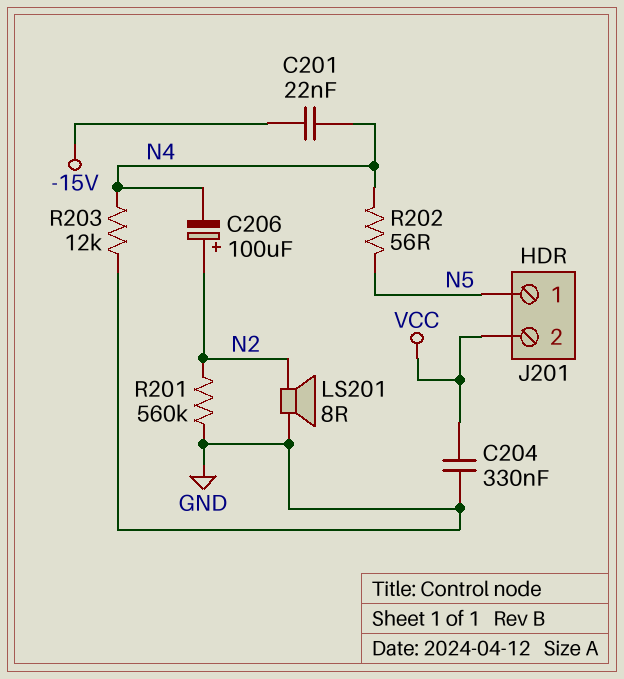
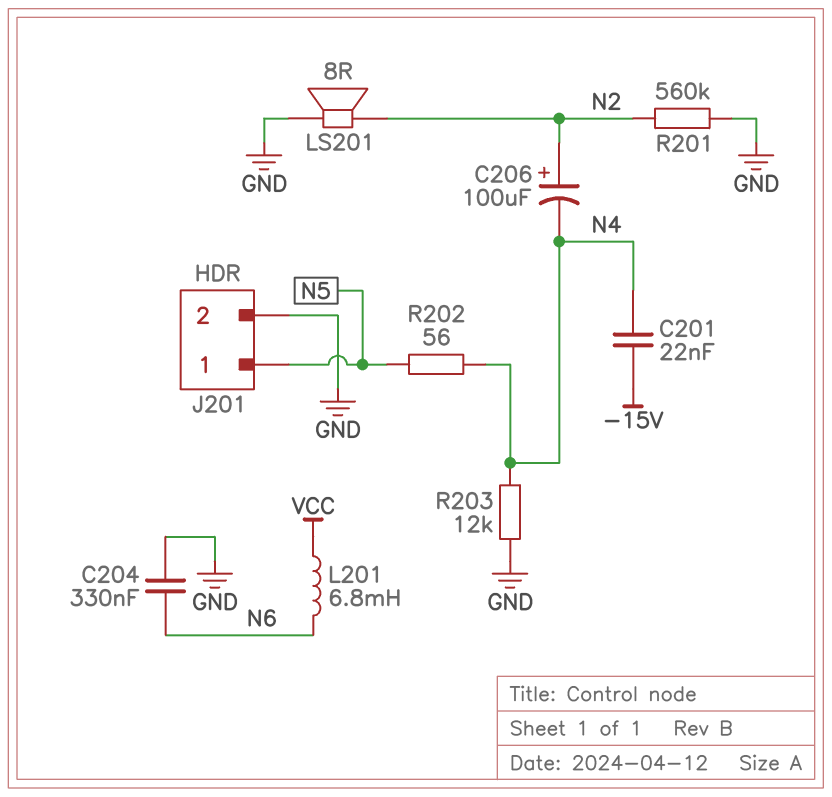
C204: 330nF (GND, VCC) -> 330nF (GND, N6)
J201 pin 2: VCC -> GND
L201: none -> 6.8mH (N6, VCC)

